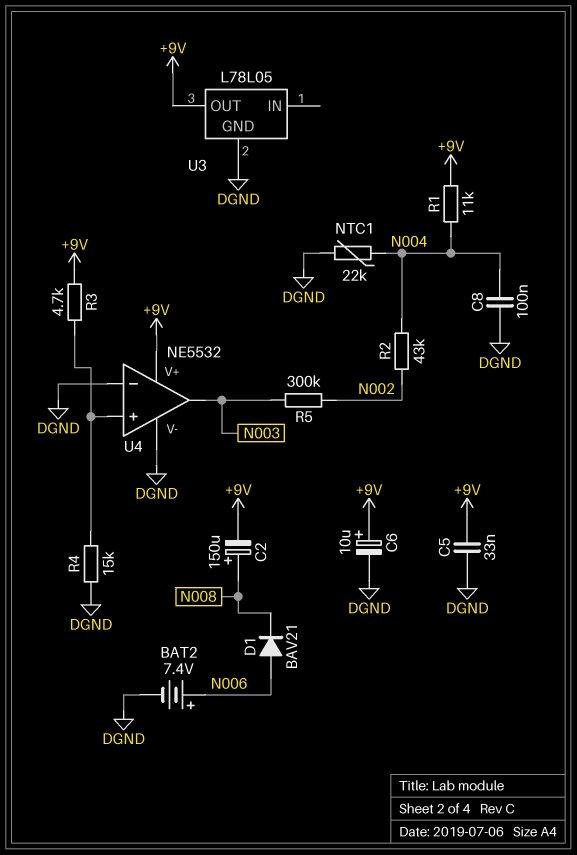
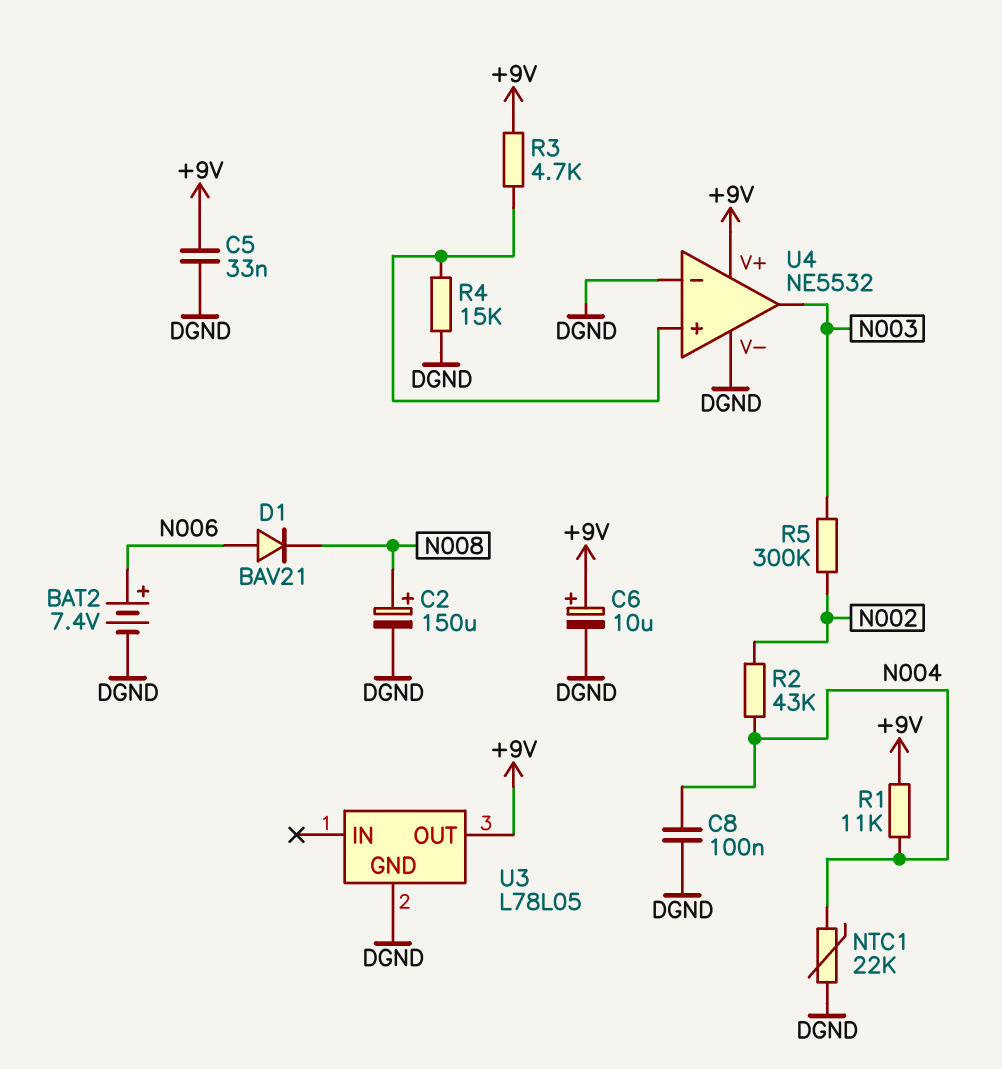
C2: 150uF (plus N008, minus +9V) -> 150uF (plus N008, minus DGND)

